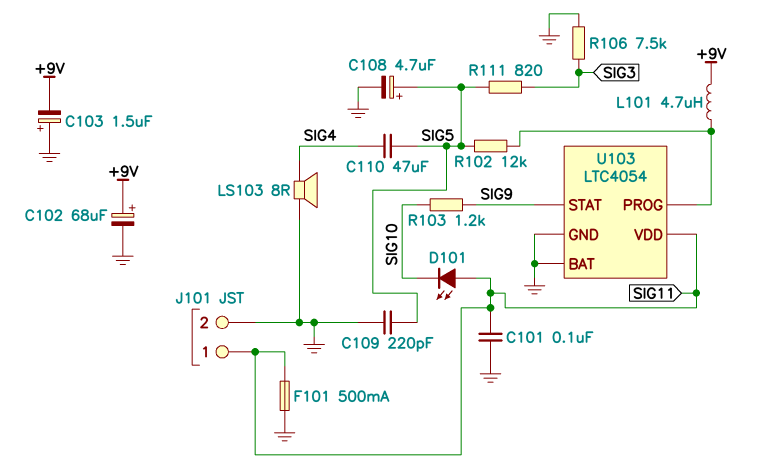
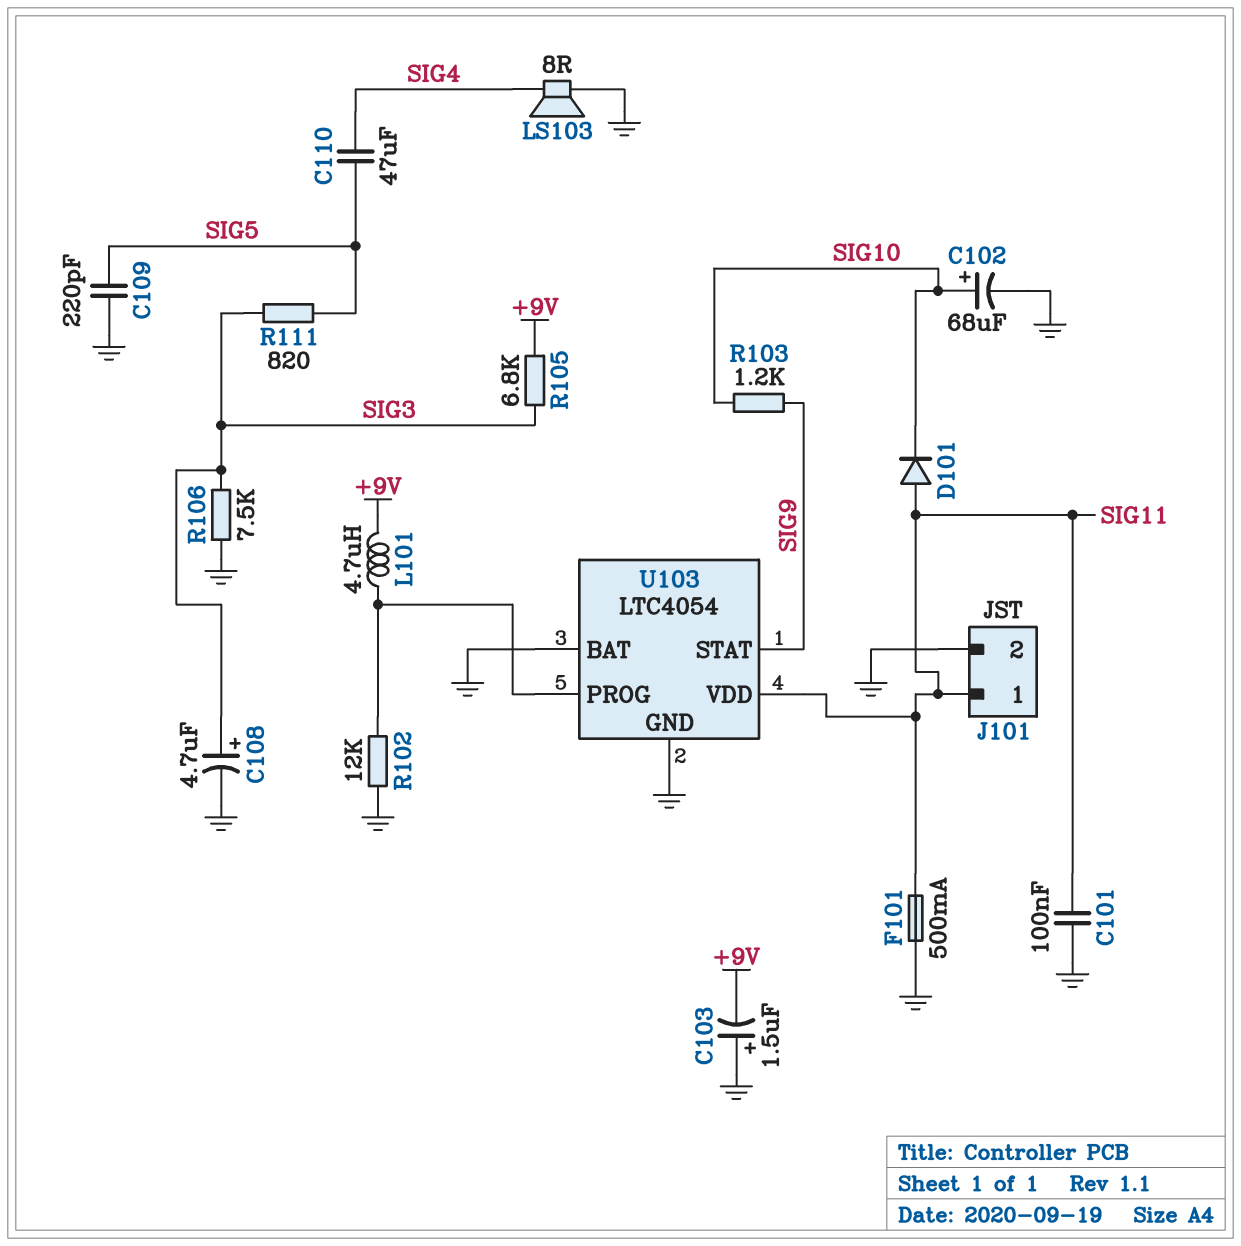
C102: 68uF (plus +9V, minus GND) -> 68uF (plus SIG10, minus GND)
C108: 4.7uF (plus SIG5, minus GND) -> 4.7uF (plus SIG3, minus GND)
D101: LED (A SIG11, K SIG10) -> diode (A SIG11, K SIG10)
R102: 12k (SIG5, U103/PROG) -> 12k (GND, U103/PROG)
R105: none -> 6.8k (+9V, SIG3)

